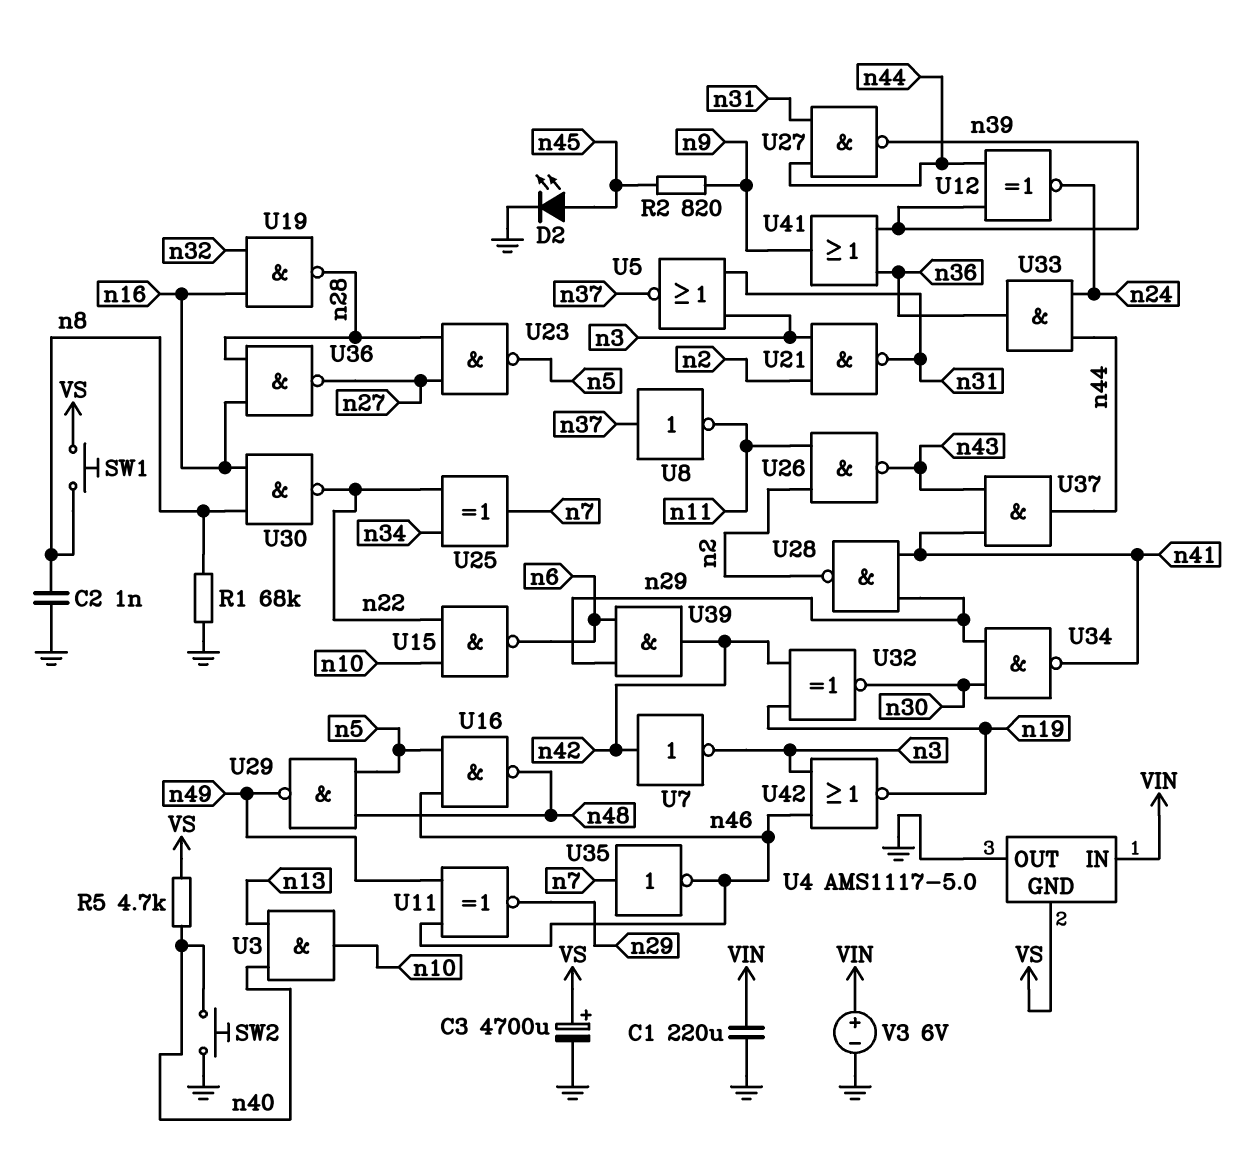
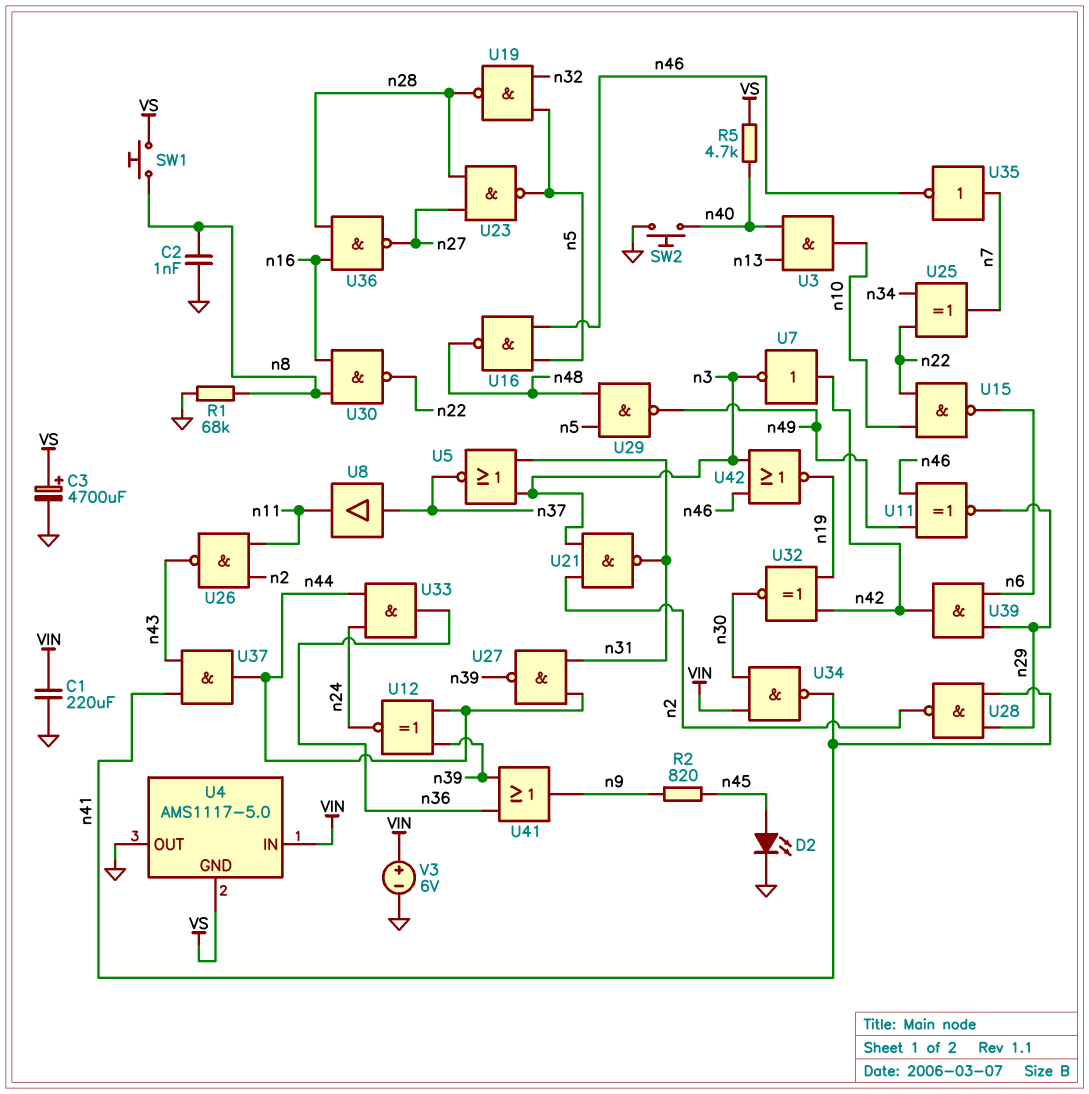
U8: NOT (in n37, out n11) -> buffer (in n37, out n11)
U19: NAND (in n16, in n32, out n28) -> NAND (in n5, in n32, out n28)
U34: NAND (in n29, in n30, out n41) -> NAND (in VIN, in n30, out n41)

